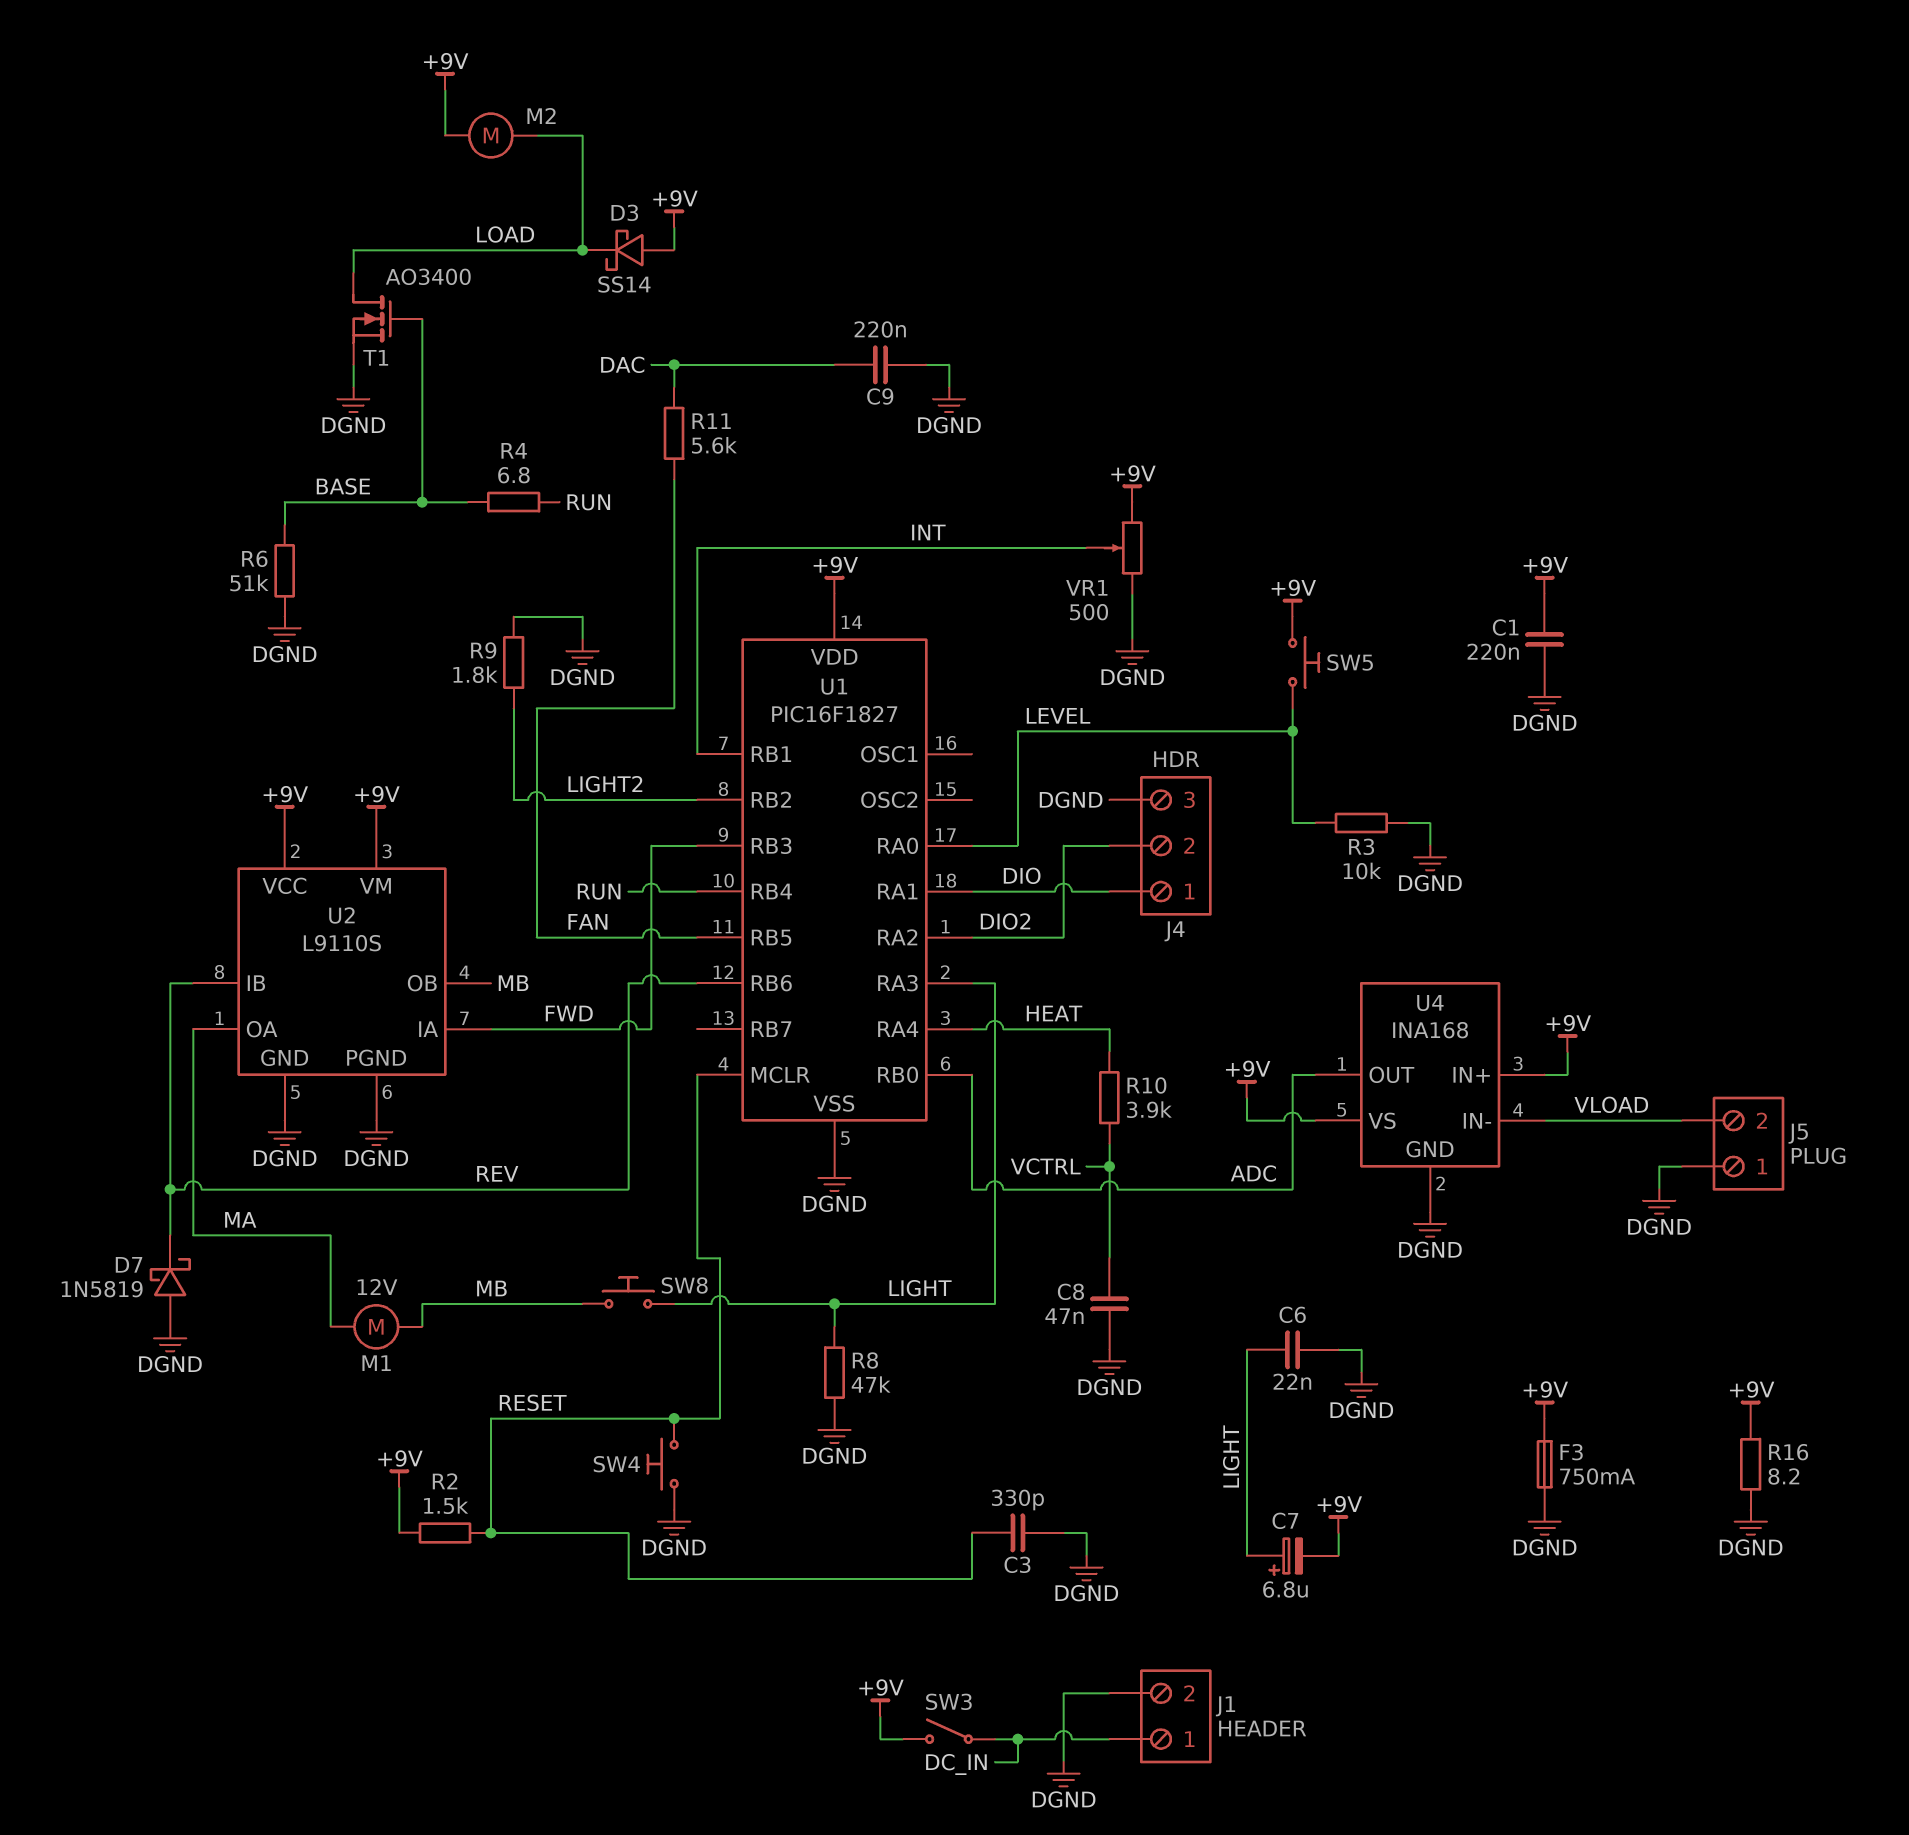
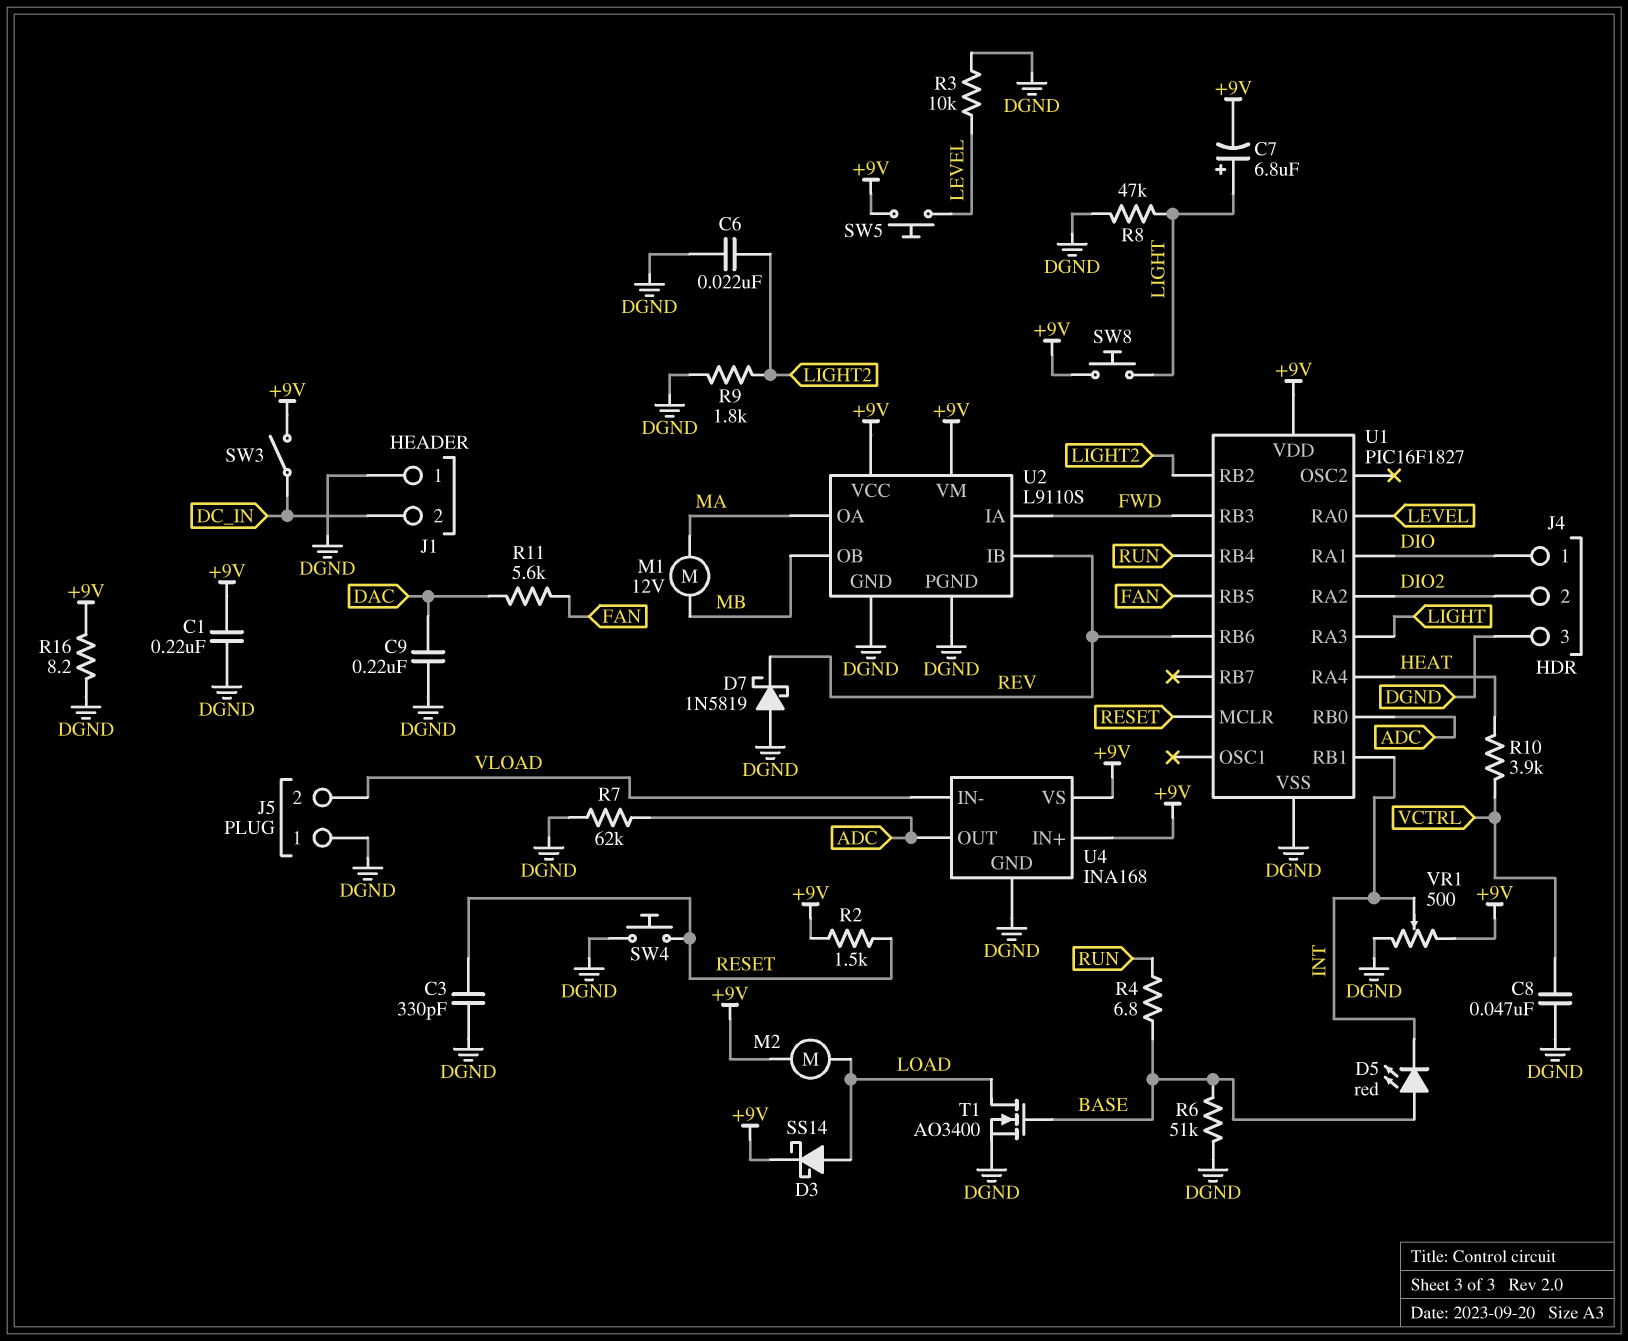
C6: 22nF (DGND, LIGHT) -> 22nF (DGND, LIGHT2)
D3: schottky SS14 (A +9V, K LOAD) -> schottky SS14 (A LOAD, K +9V)
D5: none -> LED red (A BASE, K INT)
F3: 750mA (+9V, DGND) -> none
J1 pin 1: DC_IN -> DGND
J1 pin 2: DGND -> DC_IN
R7: none -> 62k (ADC, DGND)
SW8: button (LIGHT, MB) -> button (+9V, LIGHT)

